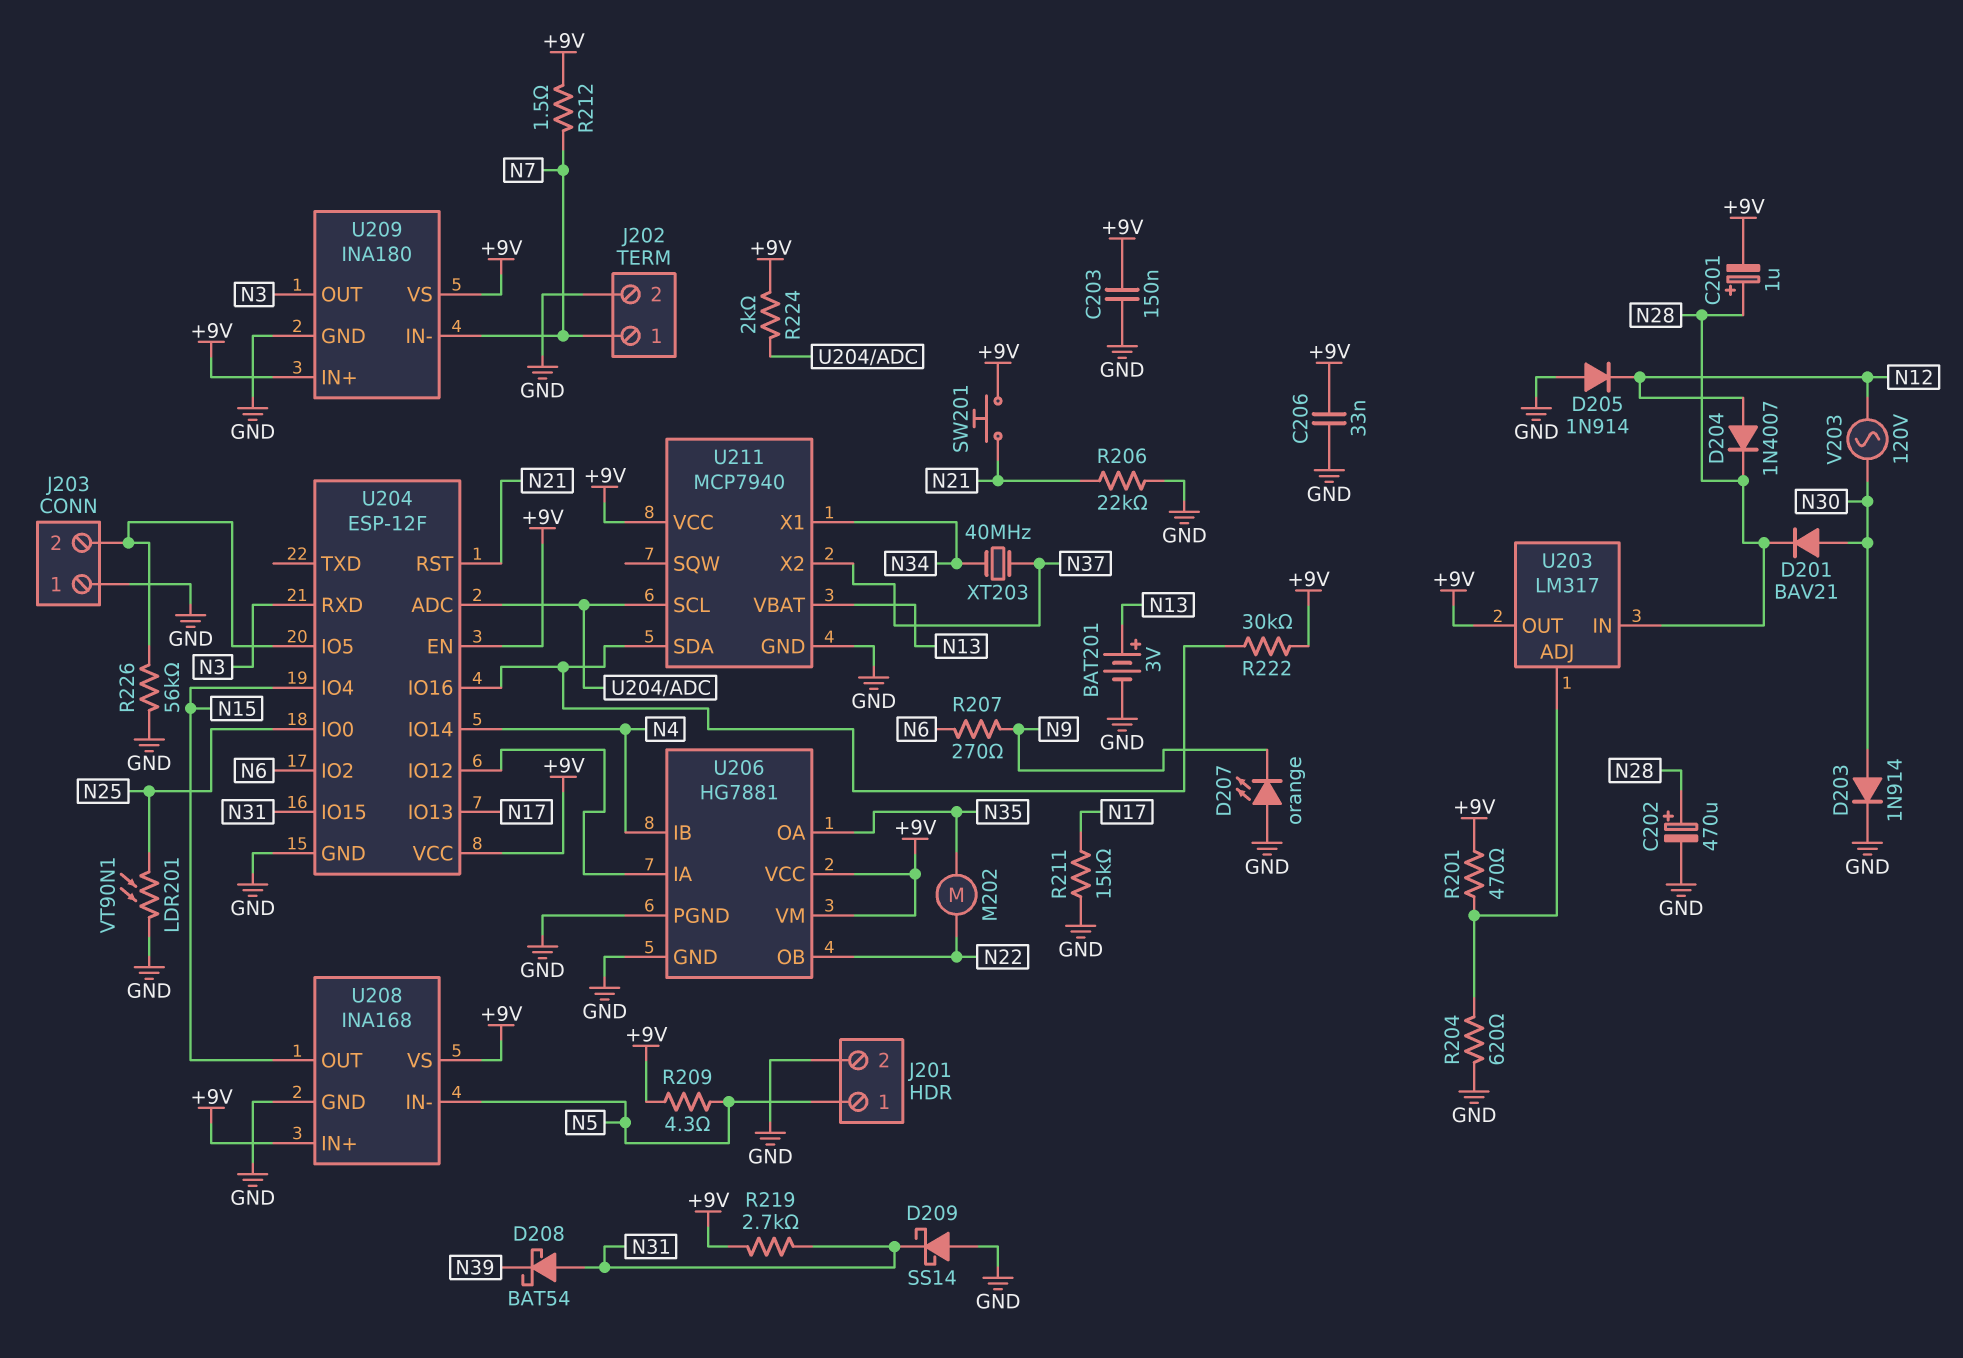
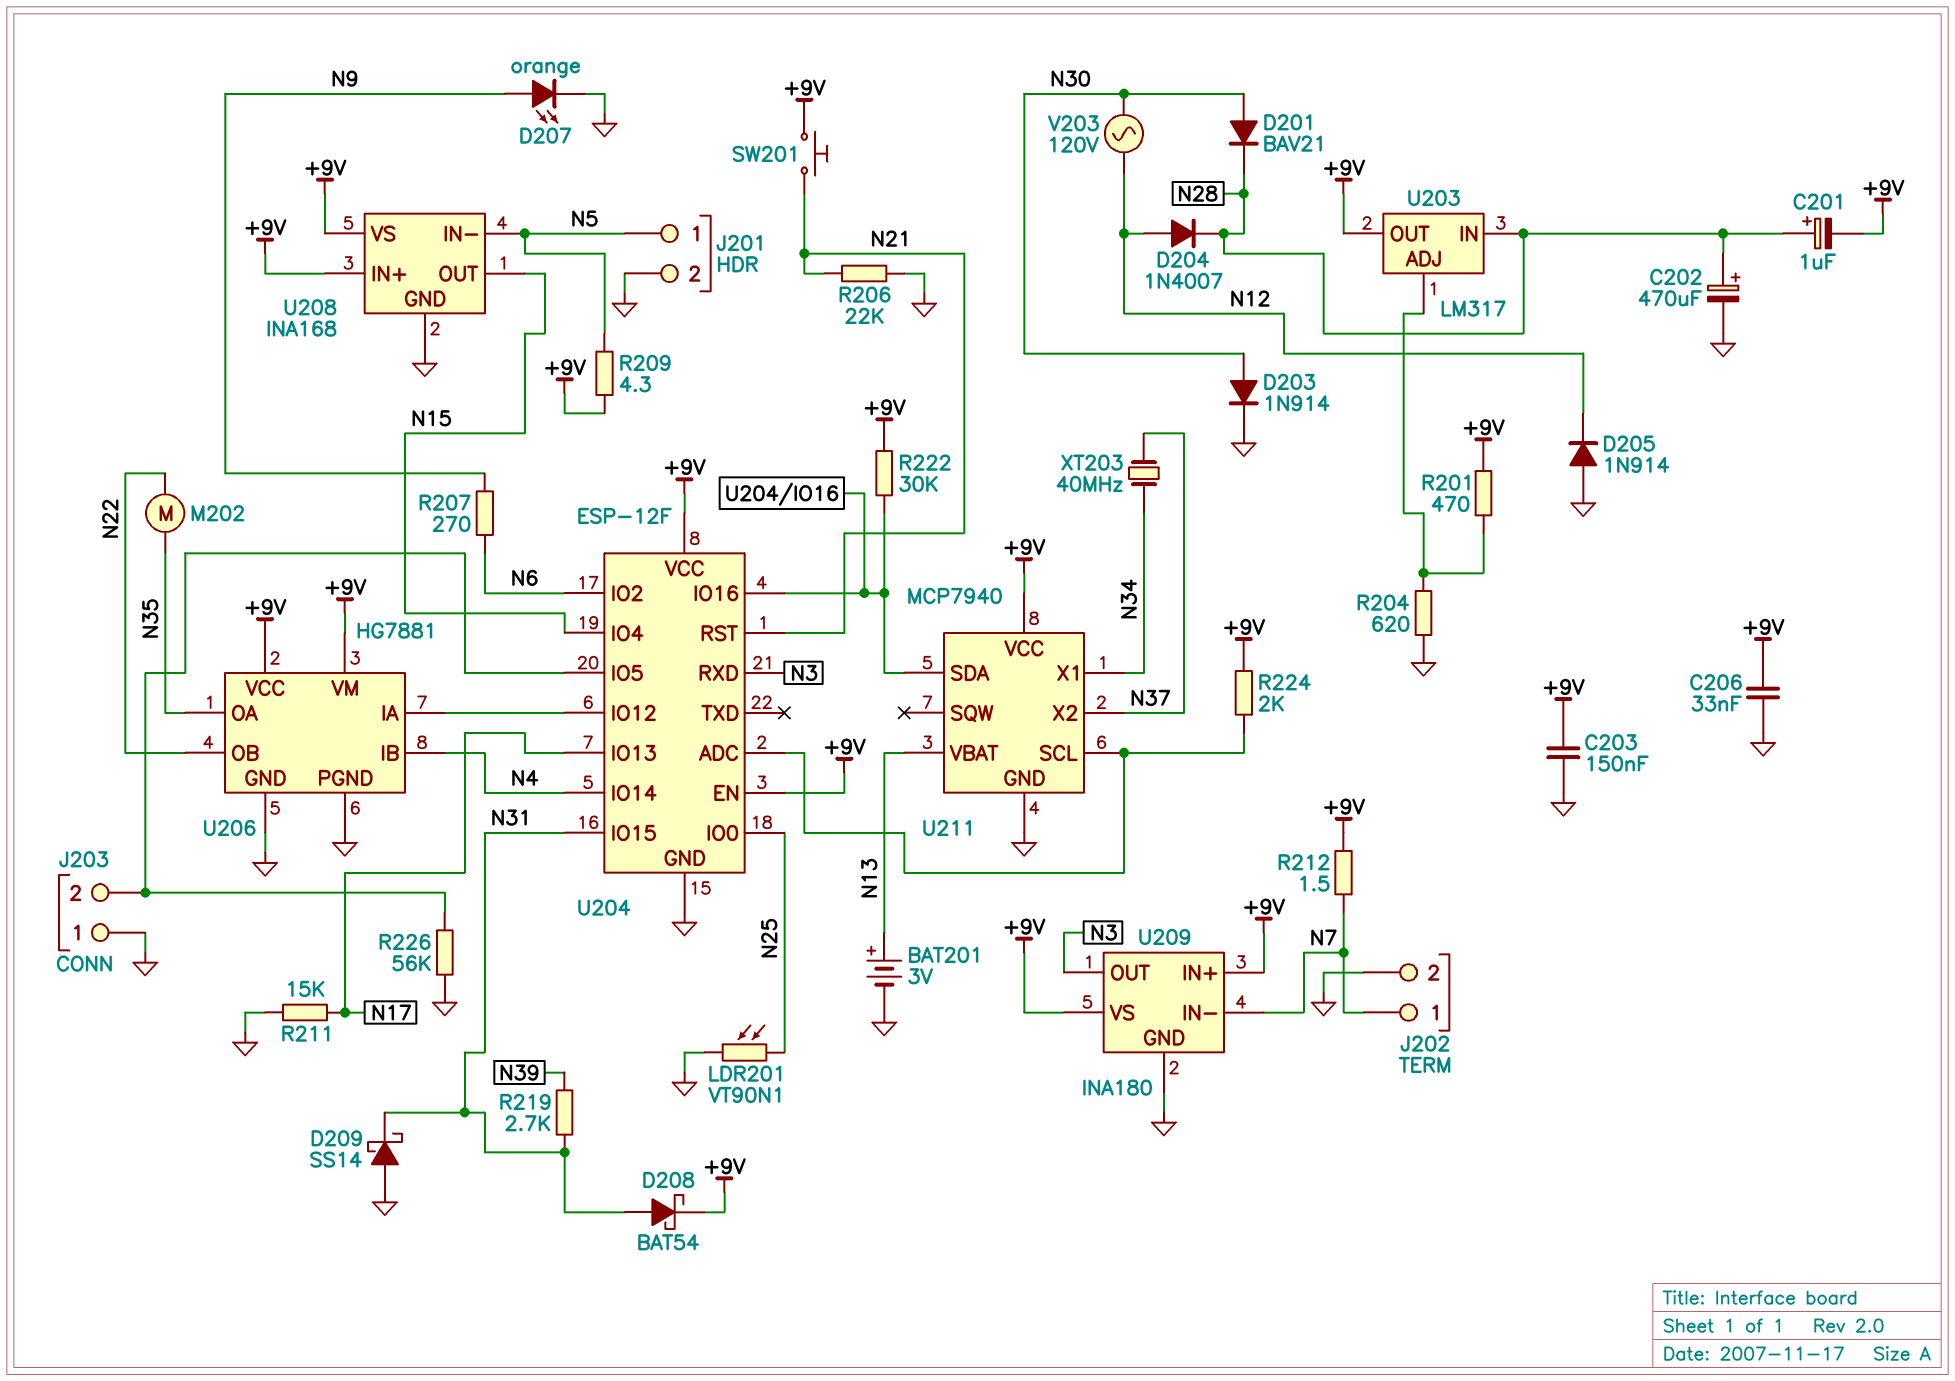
D207: LED orange (A GND, K N9) -> LED orange (A N9, K GND)
D208: schottky BAT54 (A N31, K N39) -> schottky BAT54 (A N31, K +9V)
R219: 2.7k (+9V, N31) -> 2.7k (N31, N39)

